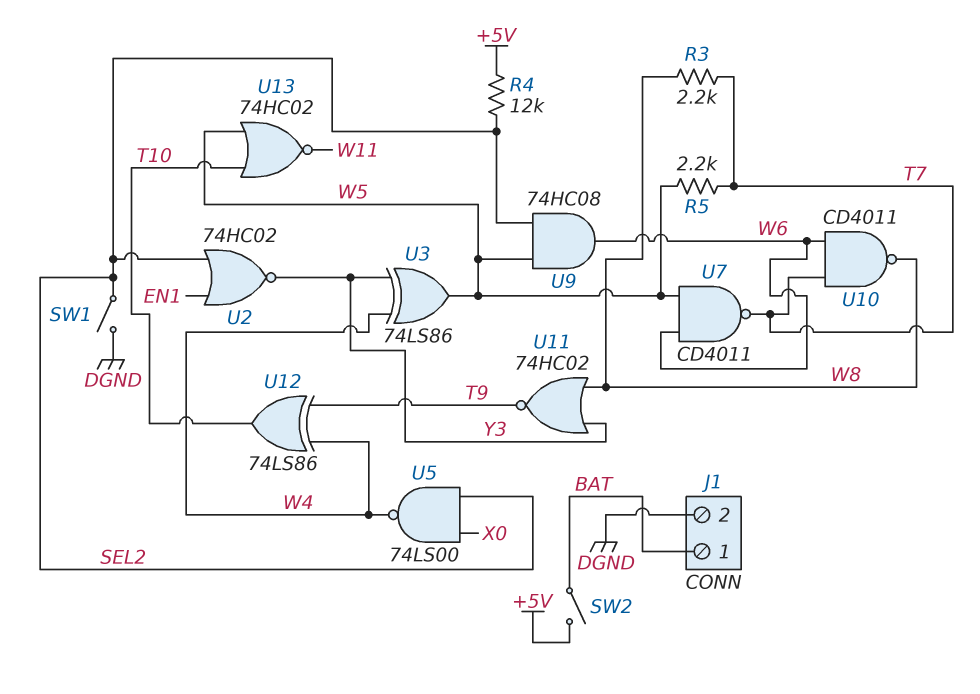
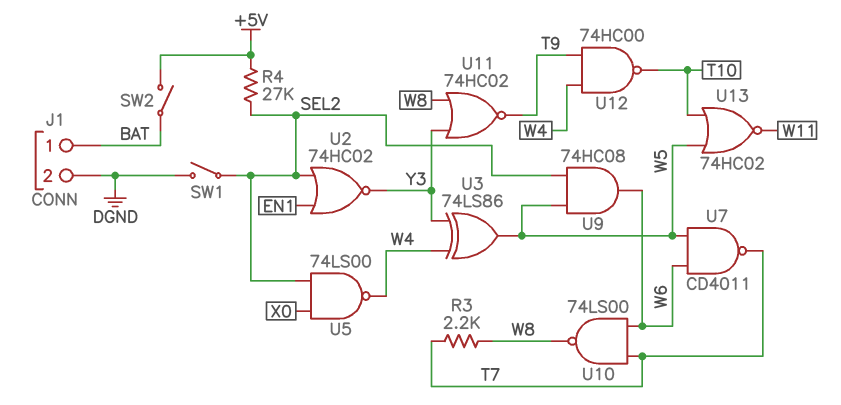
R4: 12k (+5V, SEL2) -> 27k (+5V, SEL2)
R5: 2.2k (T7, W5) -> none
U10: NAND CD4011 (in T7, in W6, out W8) -> NAND 74LS00 (in T7, in W6, out W8)
U12: XOR 74LS86 (in T9, in W4, out T10) -> NAND 74HC00 (in T9, in W4, out T10)

